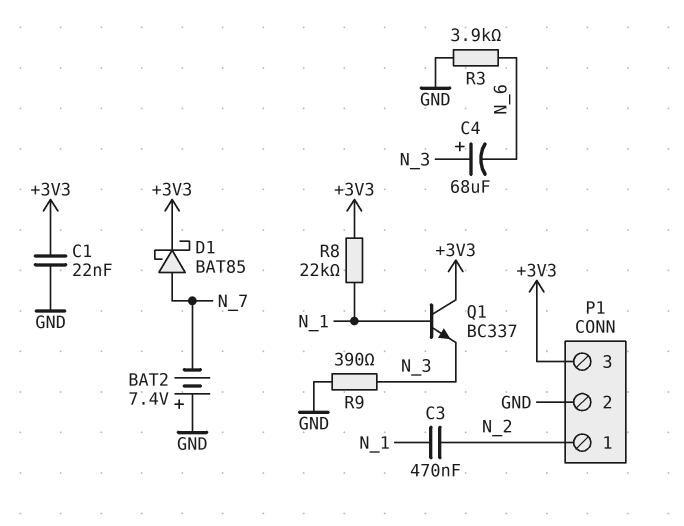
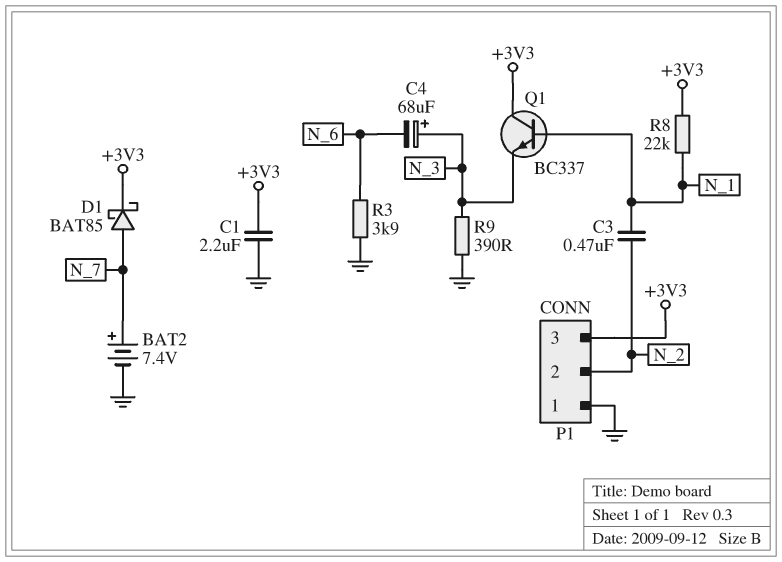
BAT2: 7.4V (plus GND, minus N_7) -> 7.4V (plus N_7, minus GND)
C1: 22nF (+3V3, GND) -> 2.2uF (+3V3, GND)
P1 pin 1: N_2 -> GND
P1 pin 2: GND -> N_2

